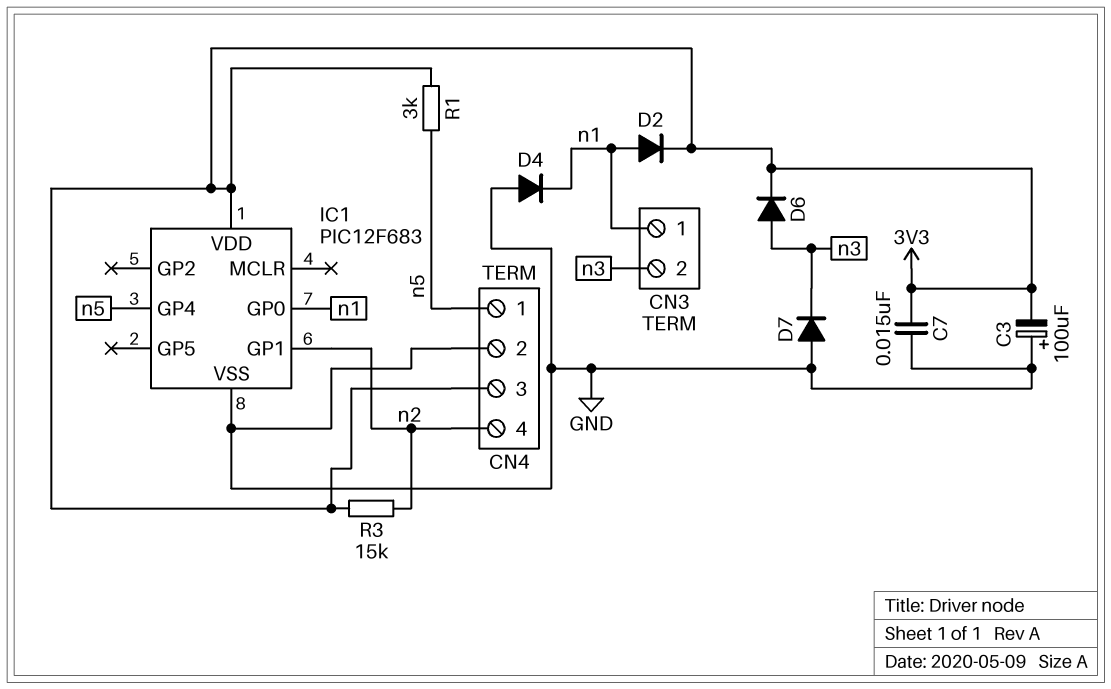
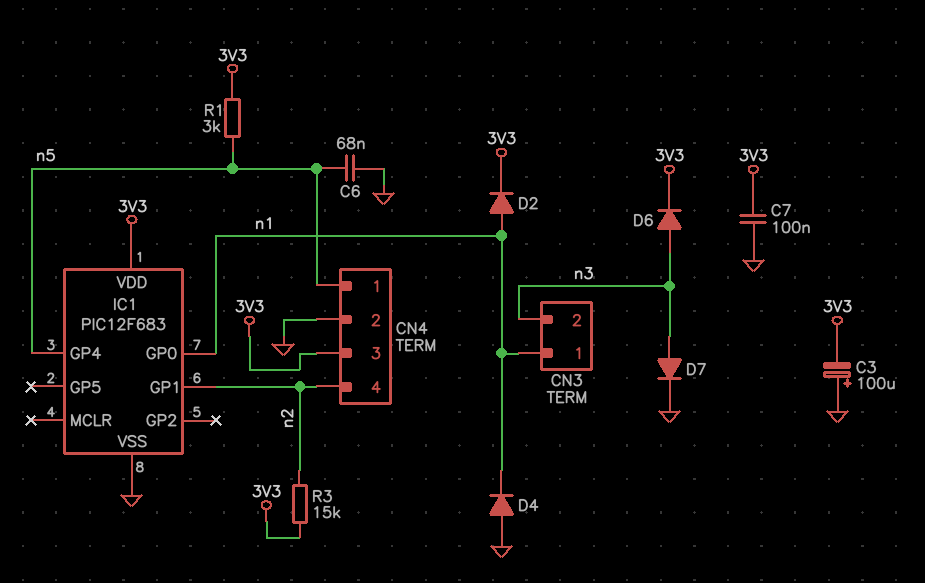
C6: none -> 68nF (GND, n5)
C7: 15nF (3V3, GND) -> 100nF (3V3, GND)
D7: diode (A GND, K n3) -> diode (A n3, K GND)

